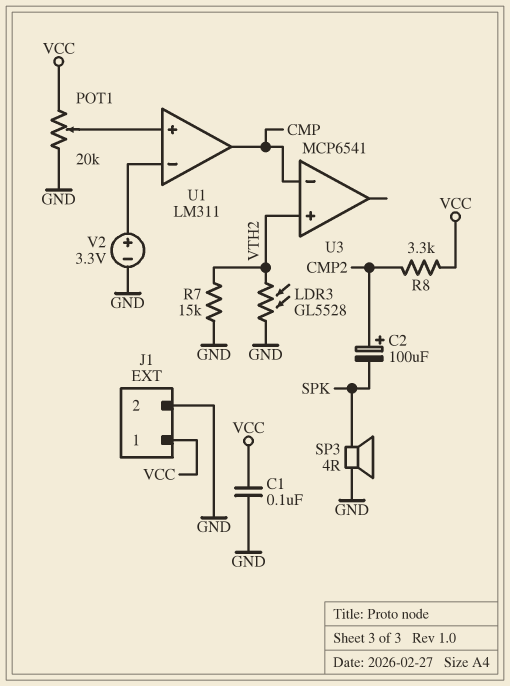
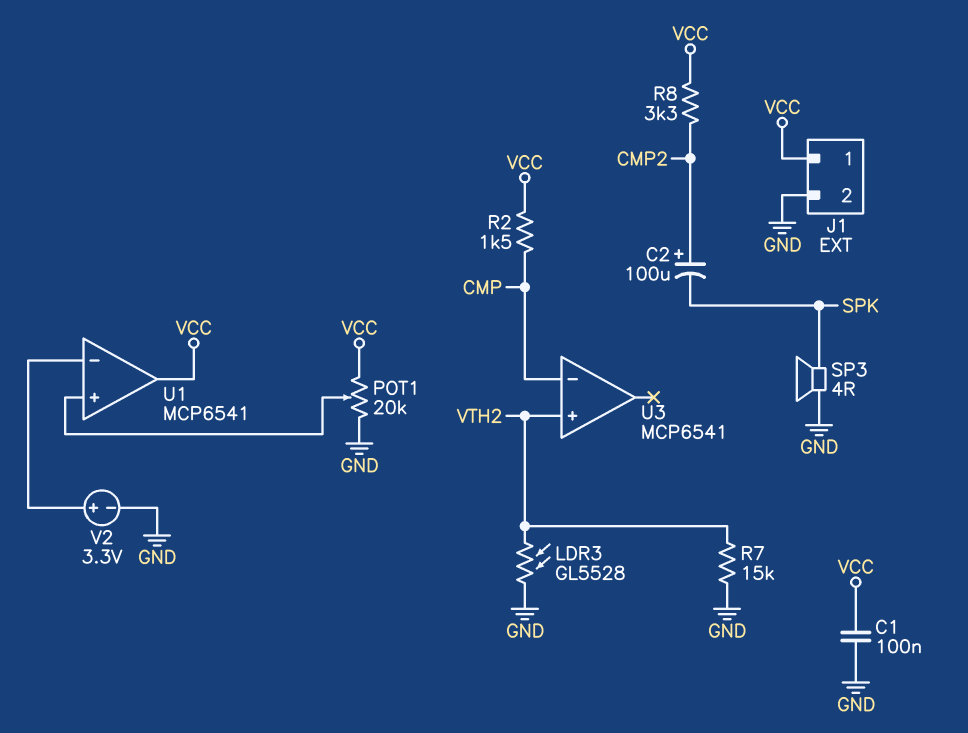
R2: none -> 1.5k (CMP, VCC)
U1: LM311 -> MCP6541
U1 pin out: CMP -> VCC

